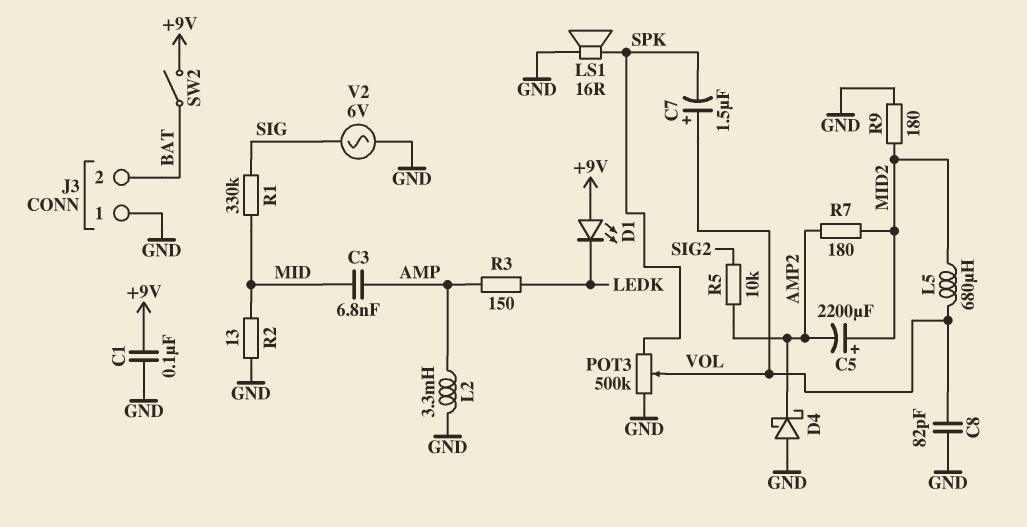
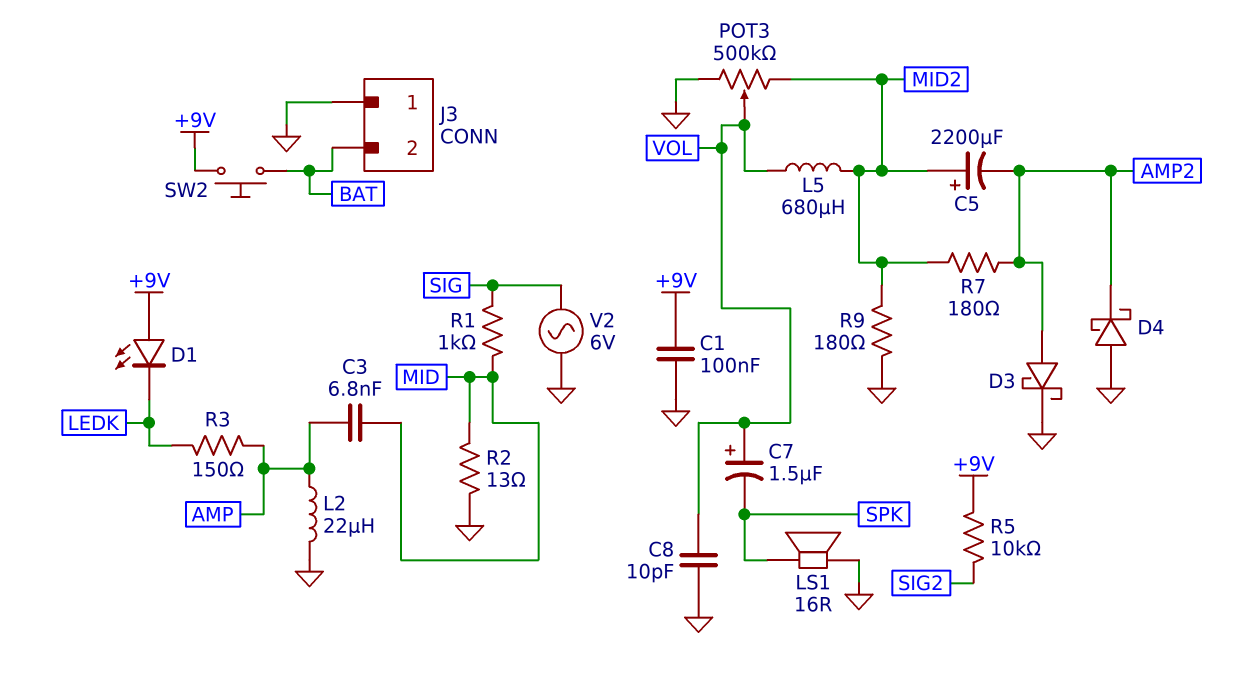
C8: 82pF (GND, VOL) -> 10pF (GND, VOL)
D3: none -> schottky (A AMP2, K GND)
L2: 3.3mH (AMP, GND) -> 22uH (AMP, GND)
POT3: 500k (GND, SPK, wiper VOL) -> 500k (GND, MID2, wiper VOL)
R1: 330k (MID, SIG) -> 1k (MID, SIG)
R5: 10k (AMP2, SIG2) -> 10k (+9V, SIG2)
SW2: switch (+9V, BAT) -> button (+9V, BAT)

